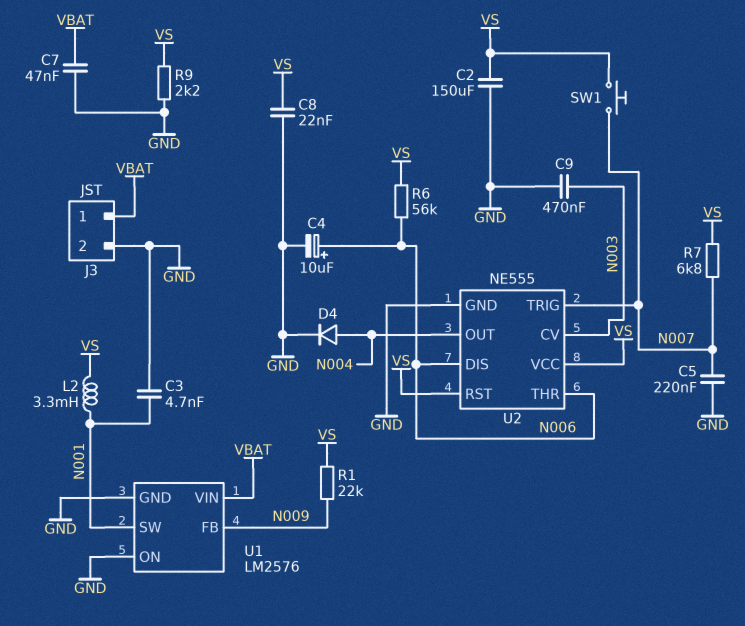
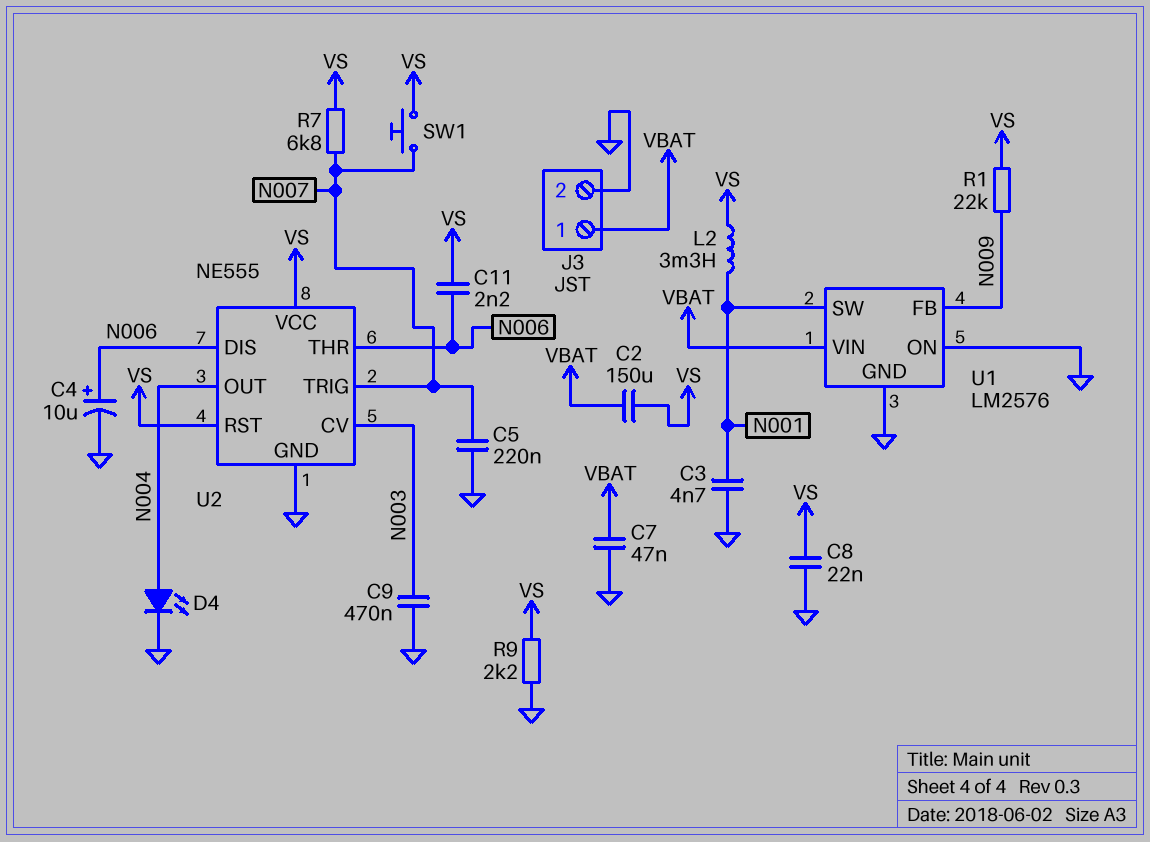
C2: 150uF (GND, VS) -> 150uF (VBAT, VS)
C11: none -> 2.2nF (N006, VS)
D4: diode (A N004, K GND) -> LED (A N004, K GND)
R6: 56k (N006, VS) -> none

